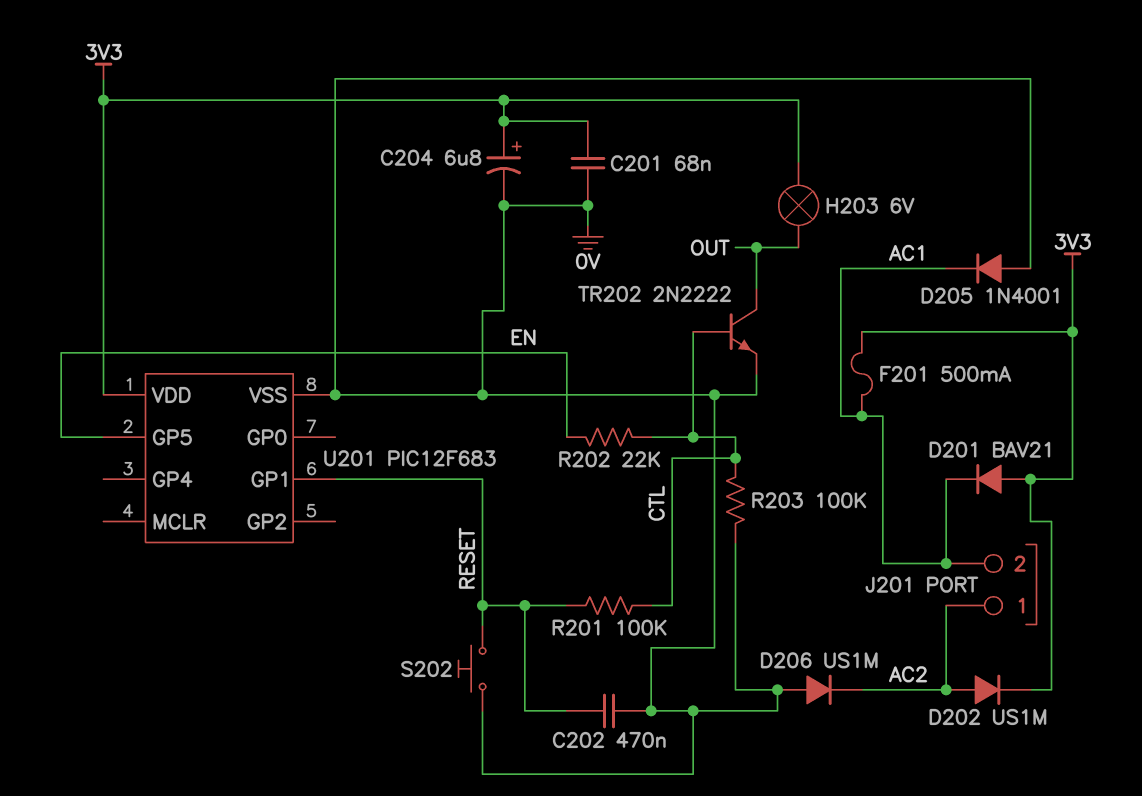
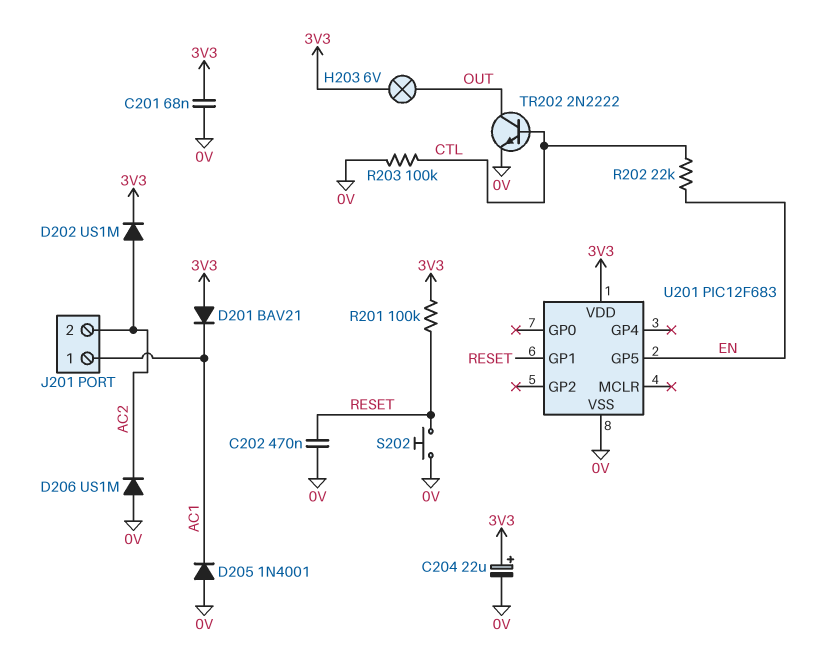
C204: 6.8uF (plus 3V3, minus 0V) -> 22uF (plus 3V3, minus 0V)
F201: 500mA (3V3, AC1) -> none
J201 pin 1: AC2 -> AC1
J201 pin 2: AC1 -> AC2
R201: 100k (CTL, RESET) -> 100k (3V3, RESET)

